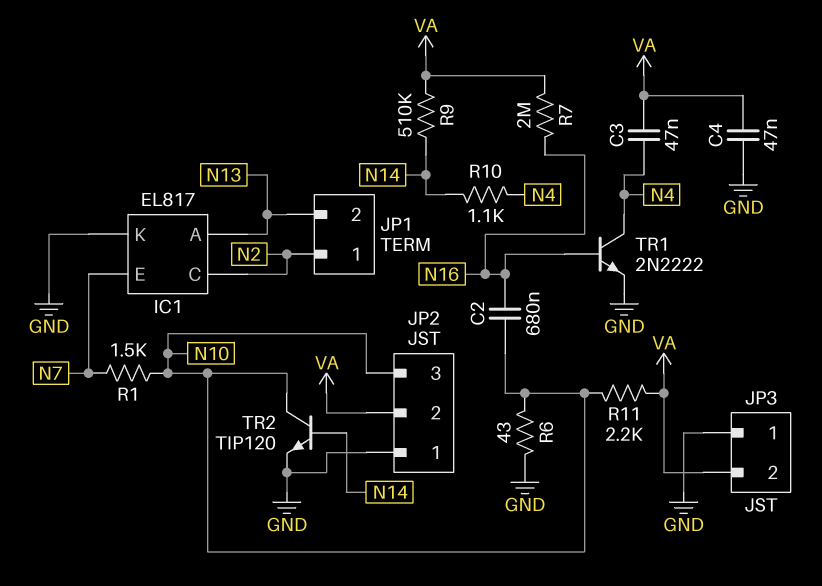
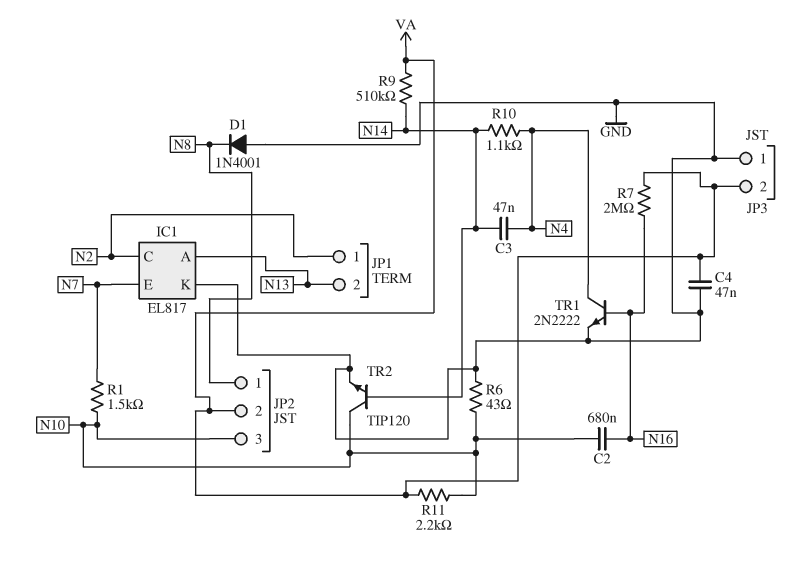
C3: 47nF (N4, VA) -> 47nF (N4, N14)
D1: none -> diode 1N4001 (A GND, K N8)
JP2 pin 1: GND -> N8

